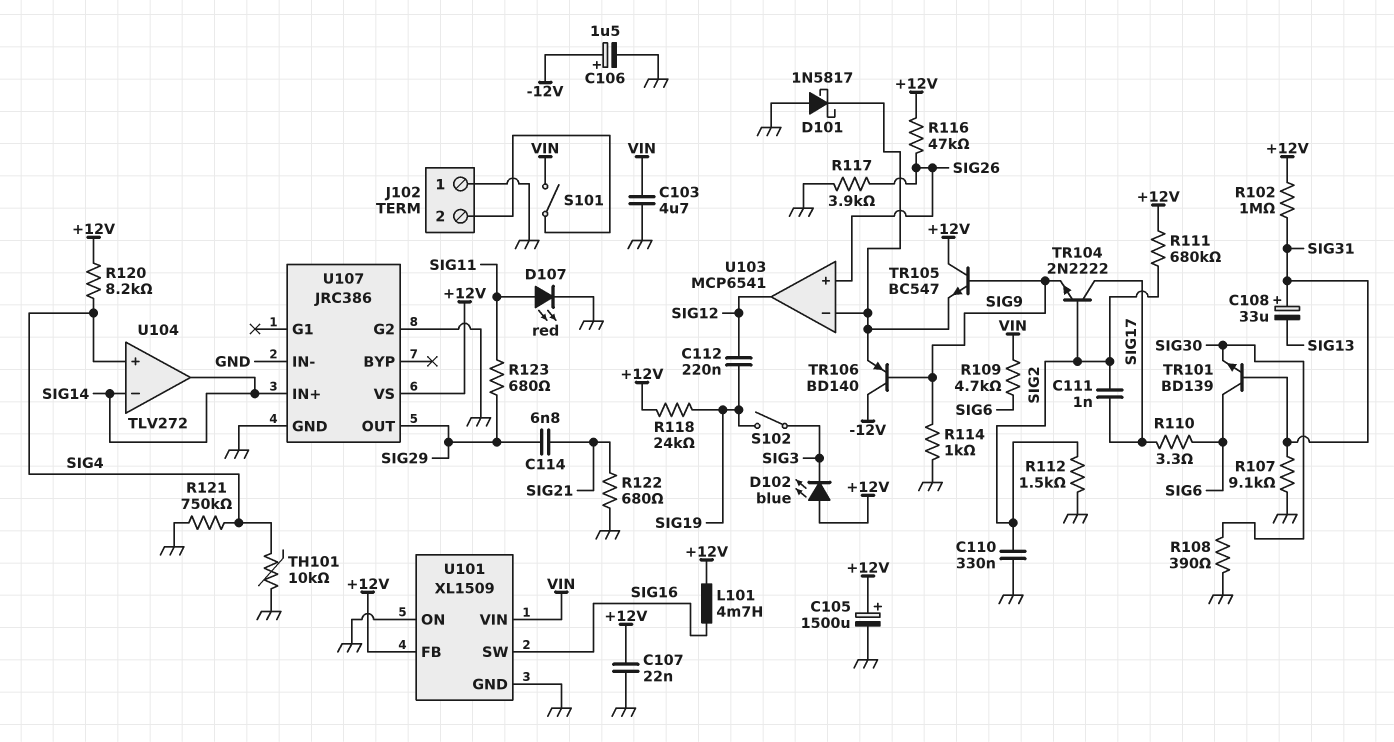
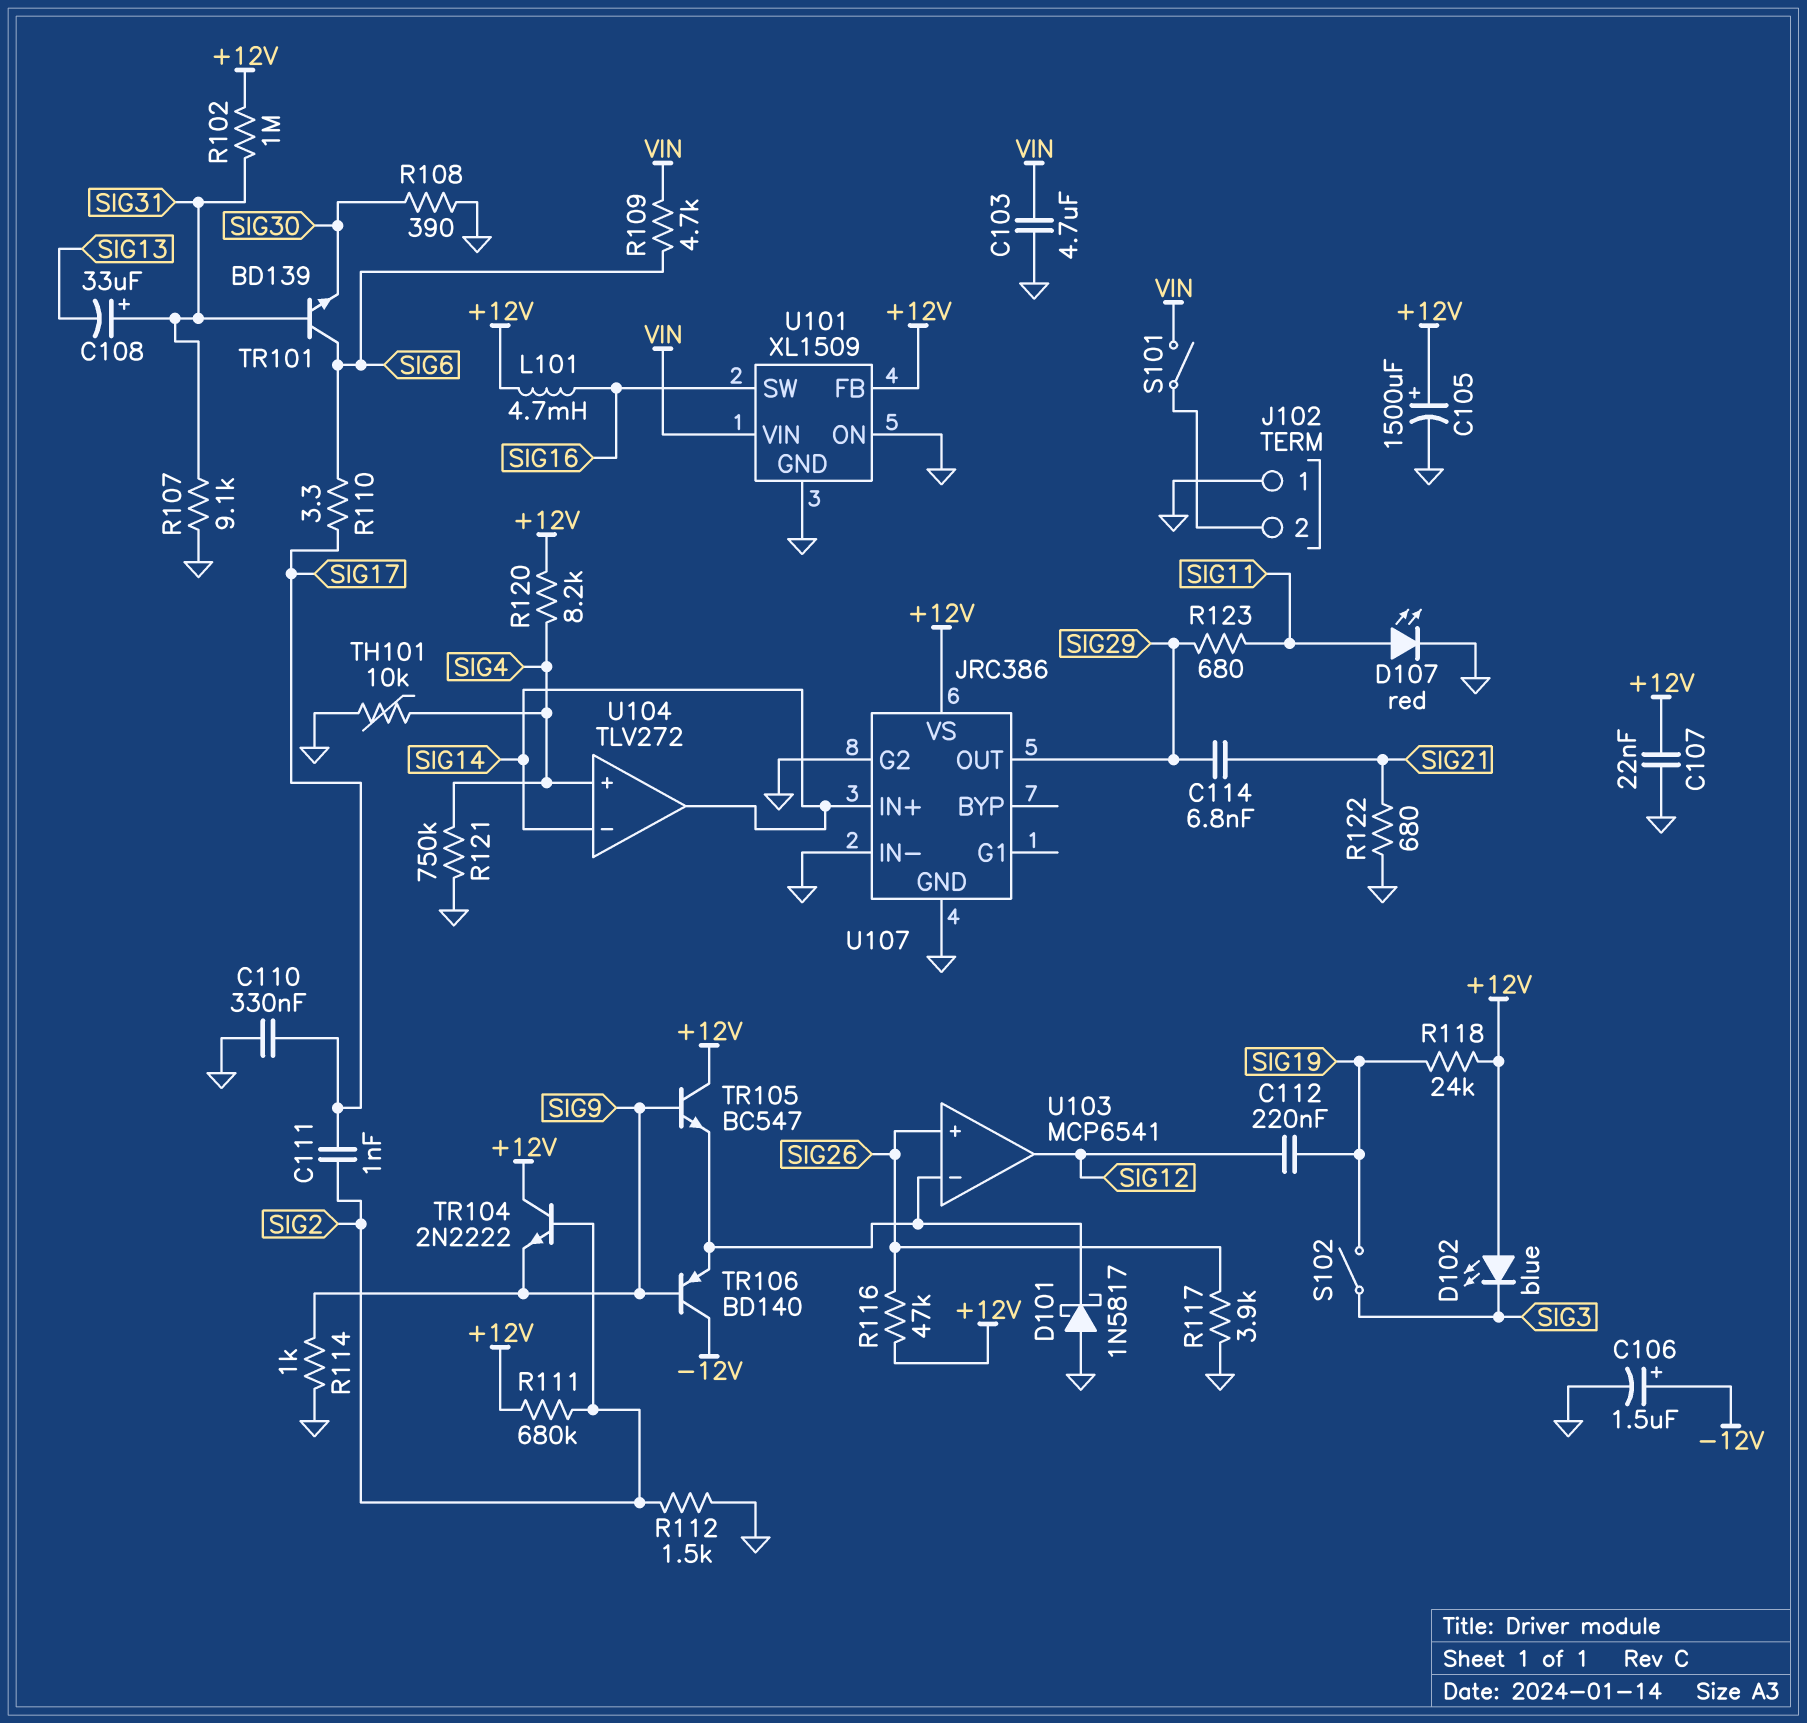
C110: 330nF (GND, SIG2) -> 330nF (GND, SIG17)
TR104: NPN 2N2222 (B SIG2, C SIG17, E SIG9) -> NPN 2N2222 (B SIG2, C +12V, E SIG9)

